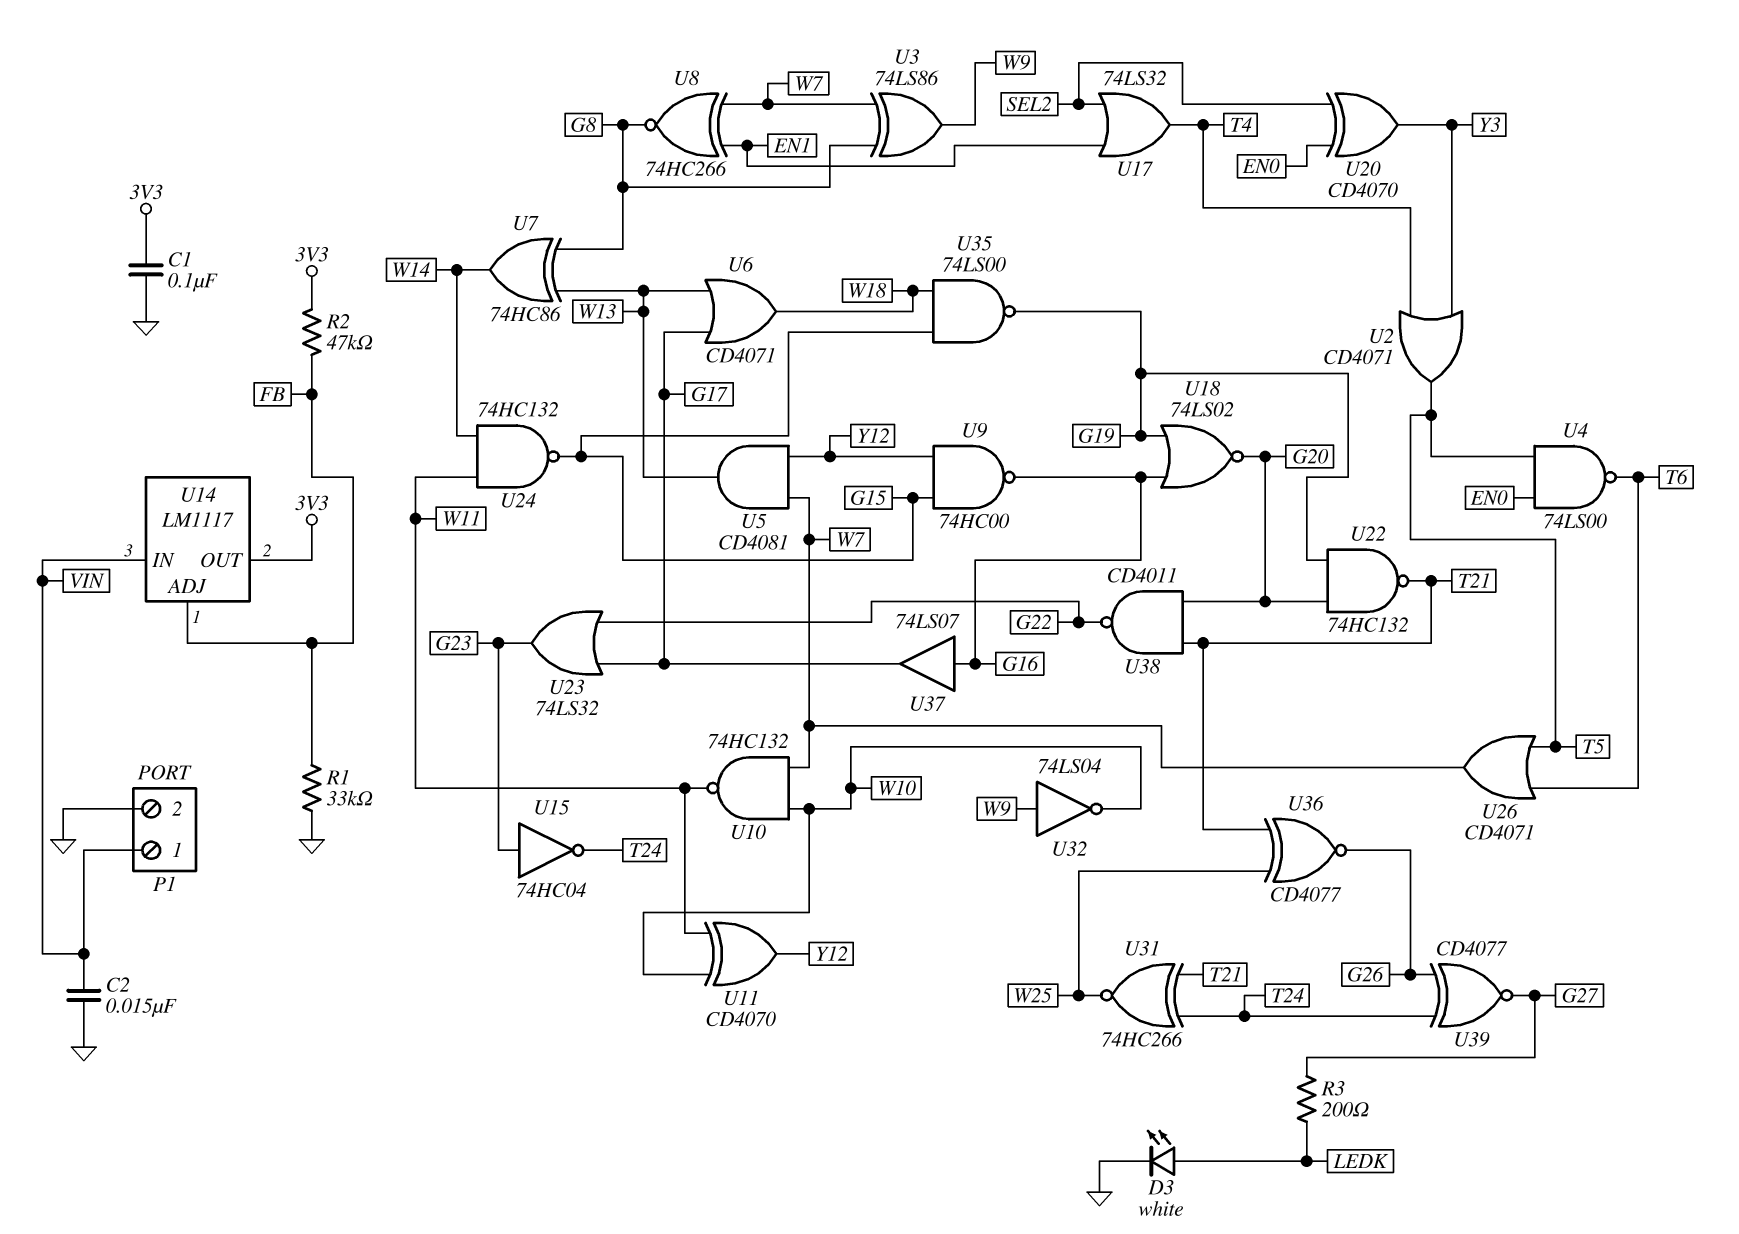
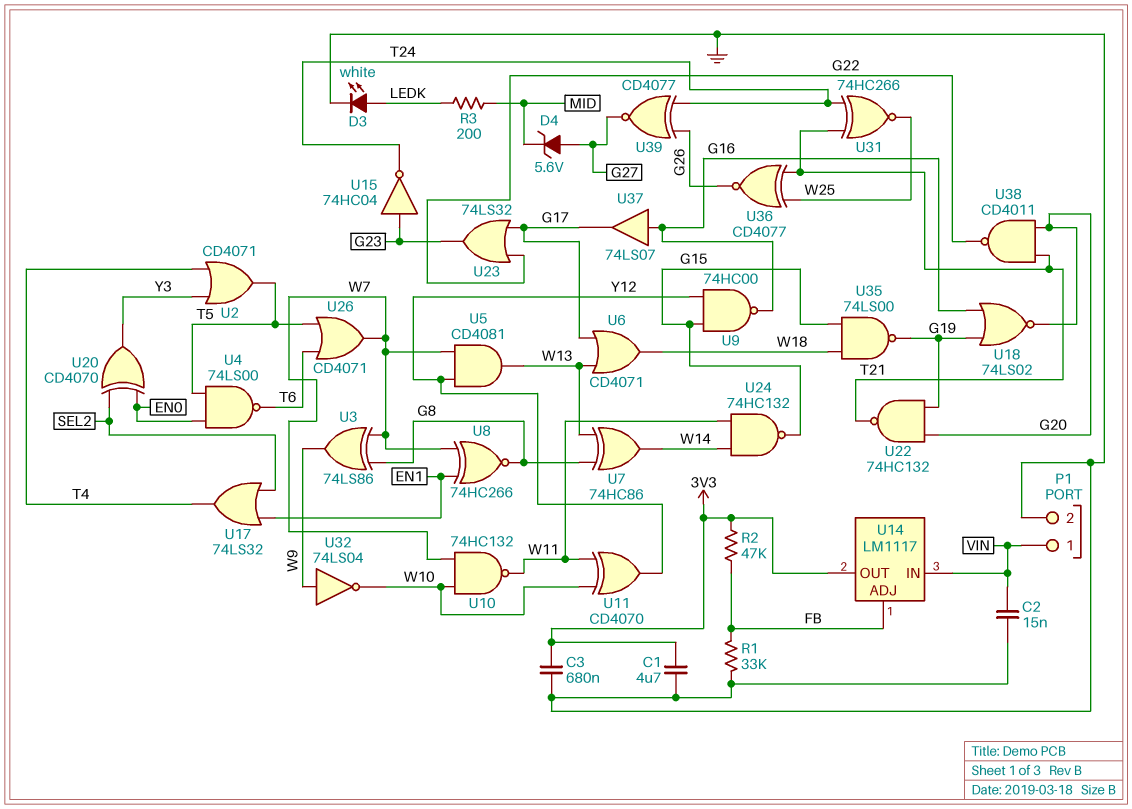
C1: 100nF (3V3, GND) -> 4.7uF (3V3, GND)
C3: none -> 680nF (3V3, GND)
D4: none -> zener 5.6V (A G27, K MID)
R3: 200 (G27, LEDK) -> 200 (LEDK, MID)

